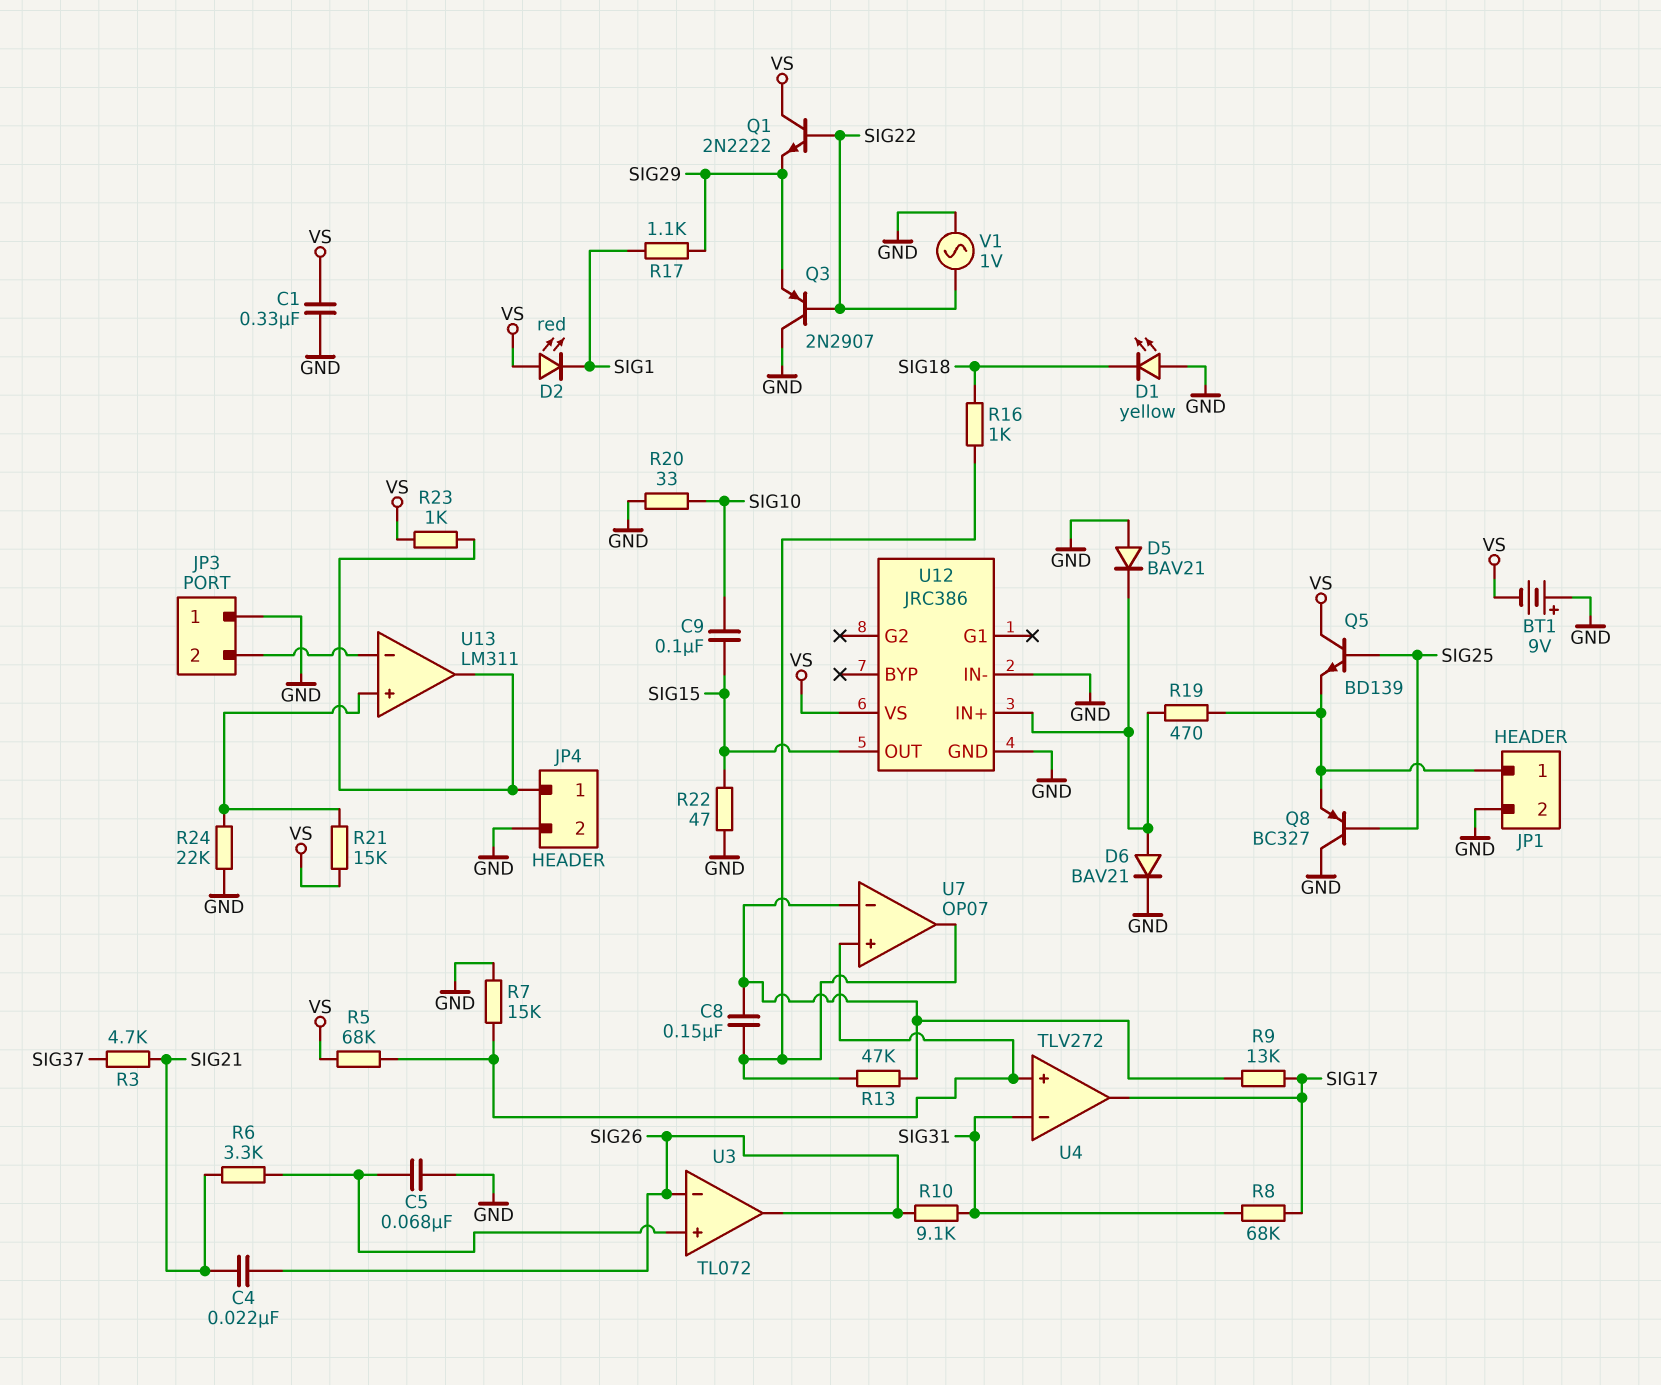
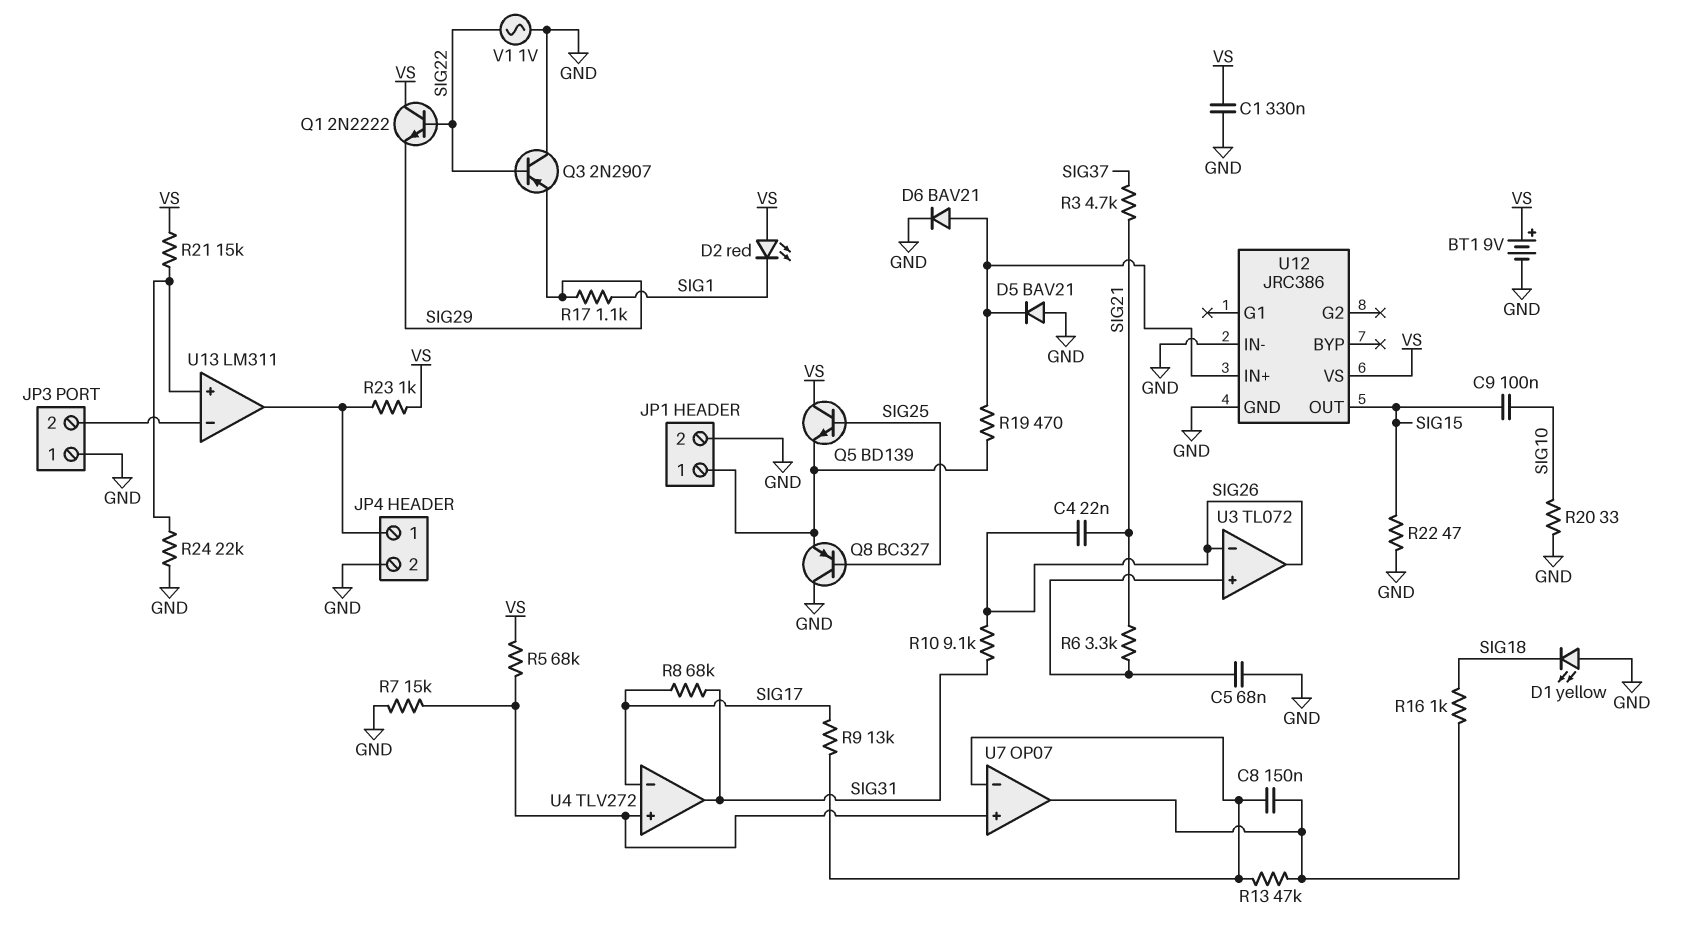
BT1: 9V (plus GND, minus VS) -> 9V (plus VS, minus GND)
U4 pin in-: SIG31 -> SIG17
U4 pin out: SIG17 -> SIG31

